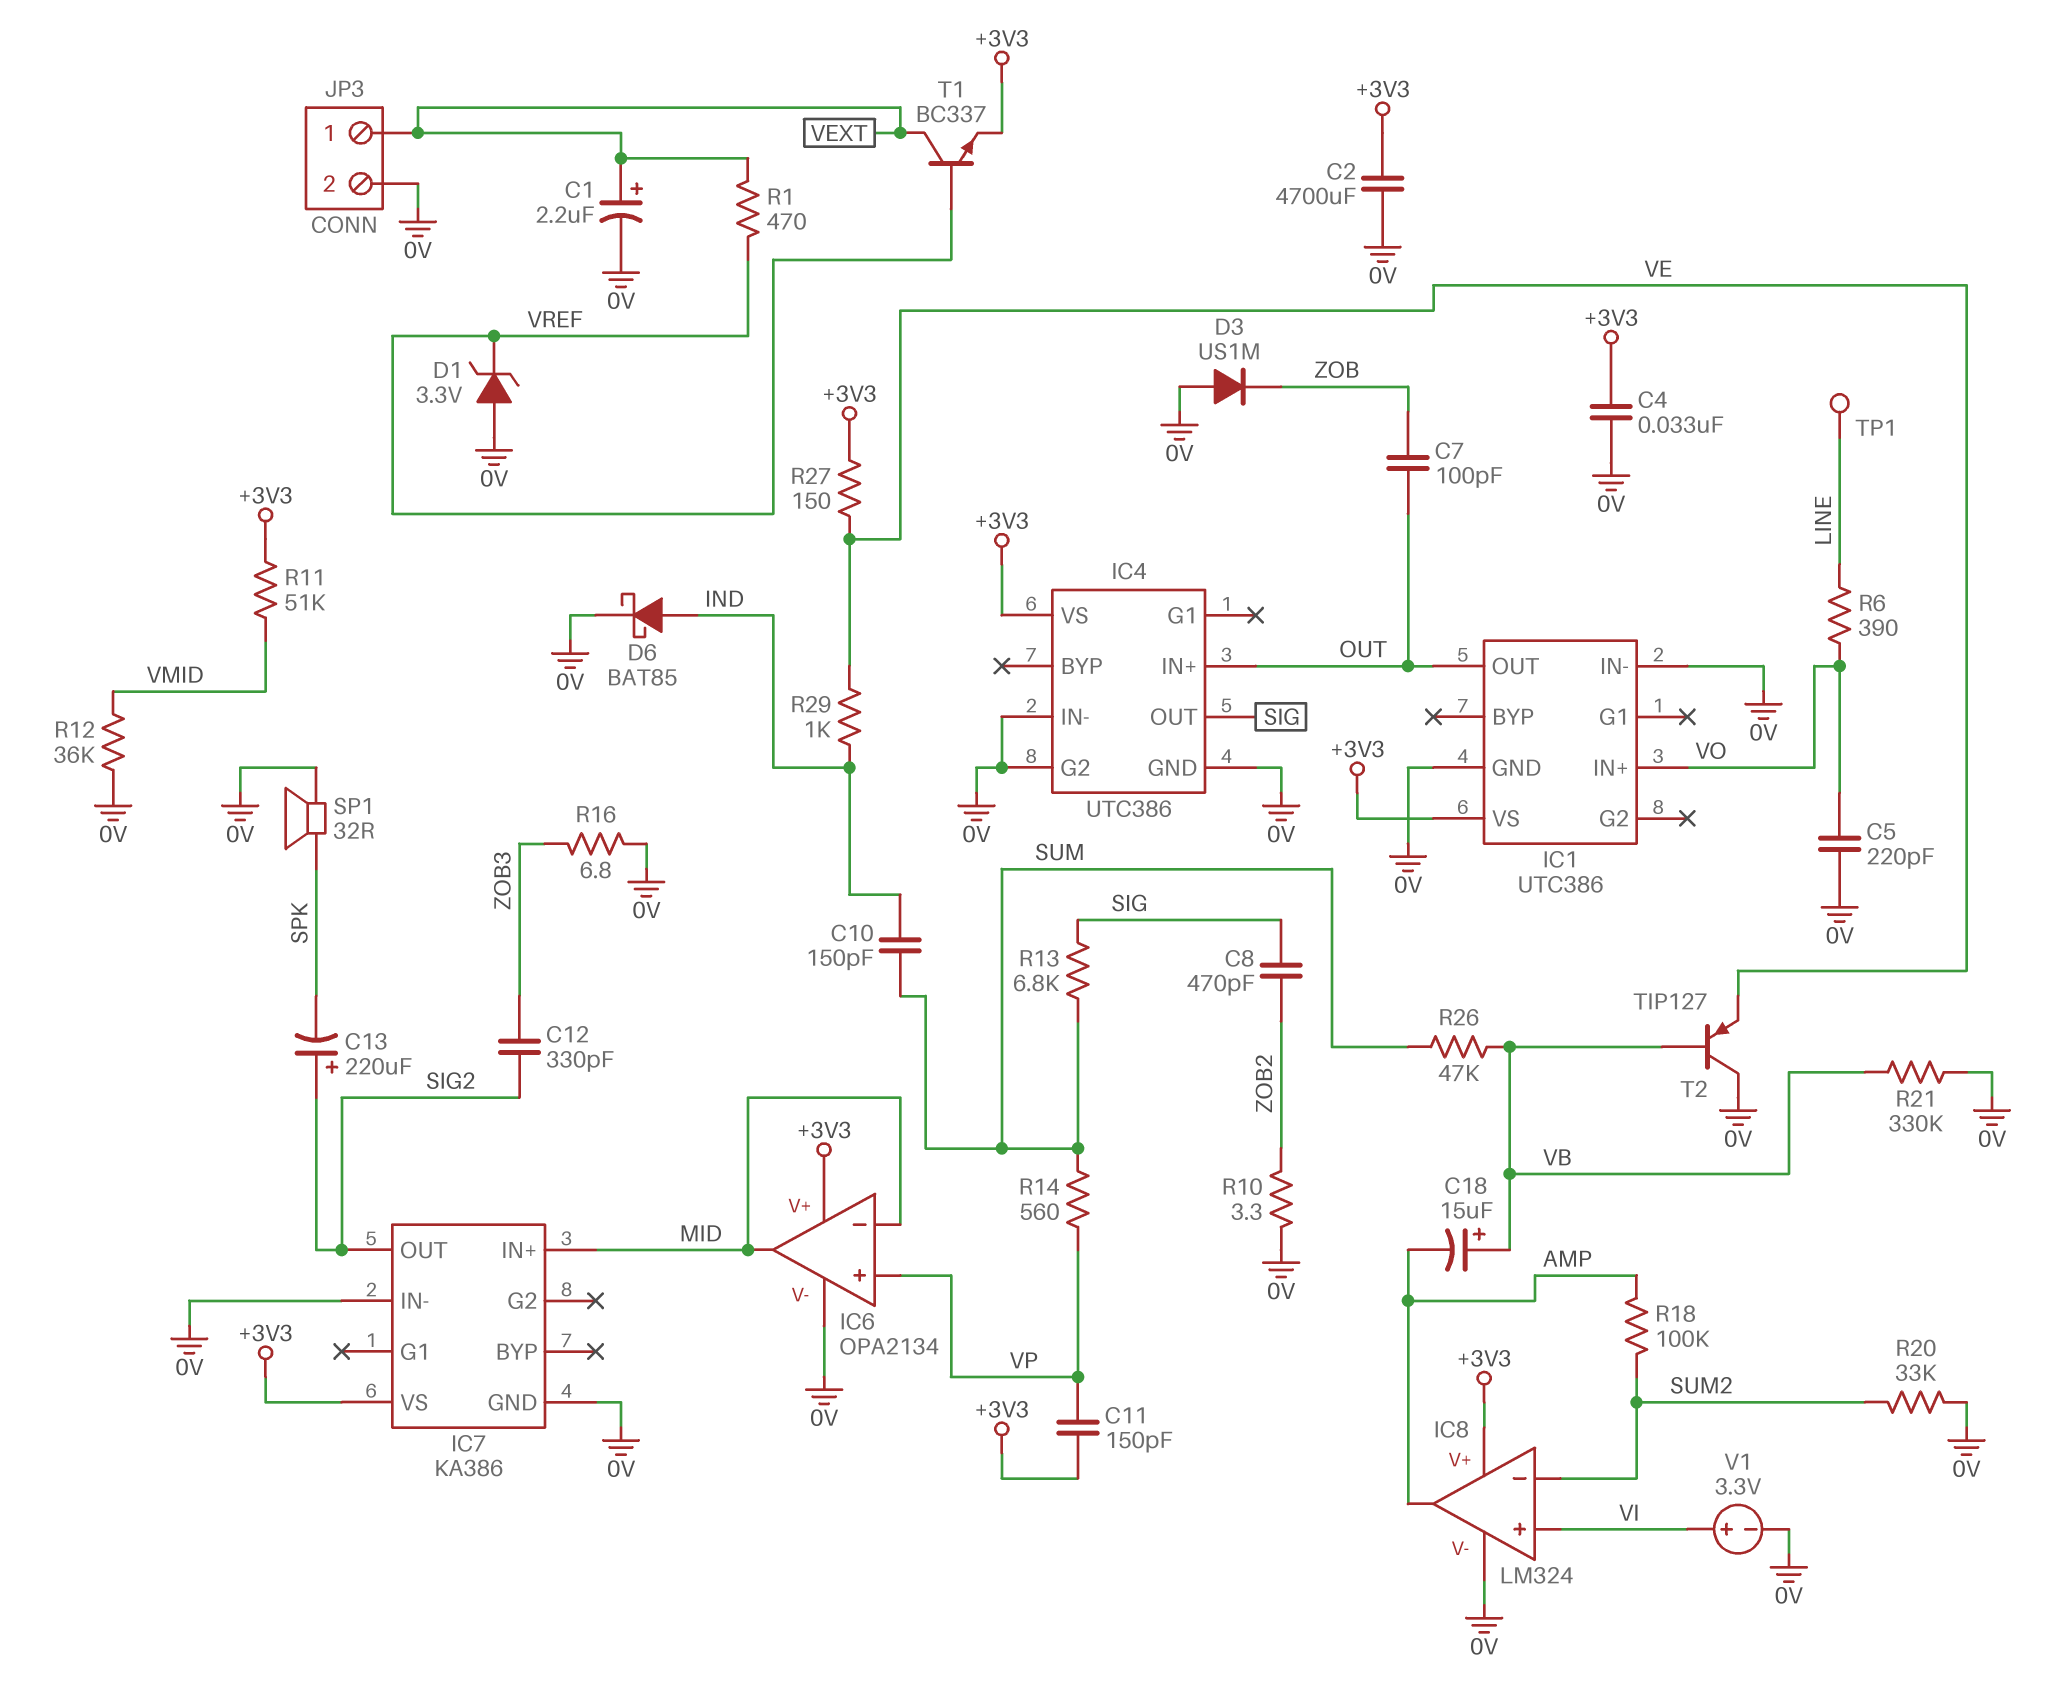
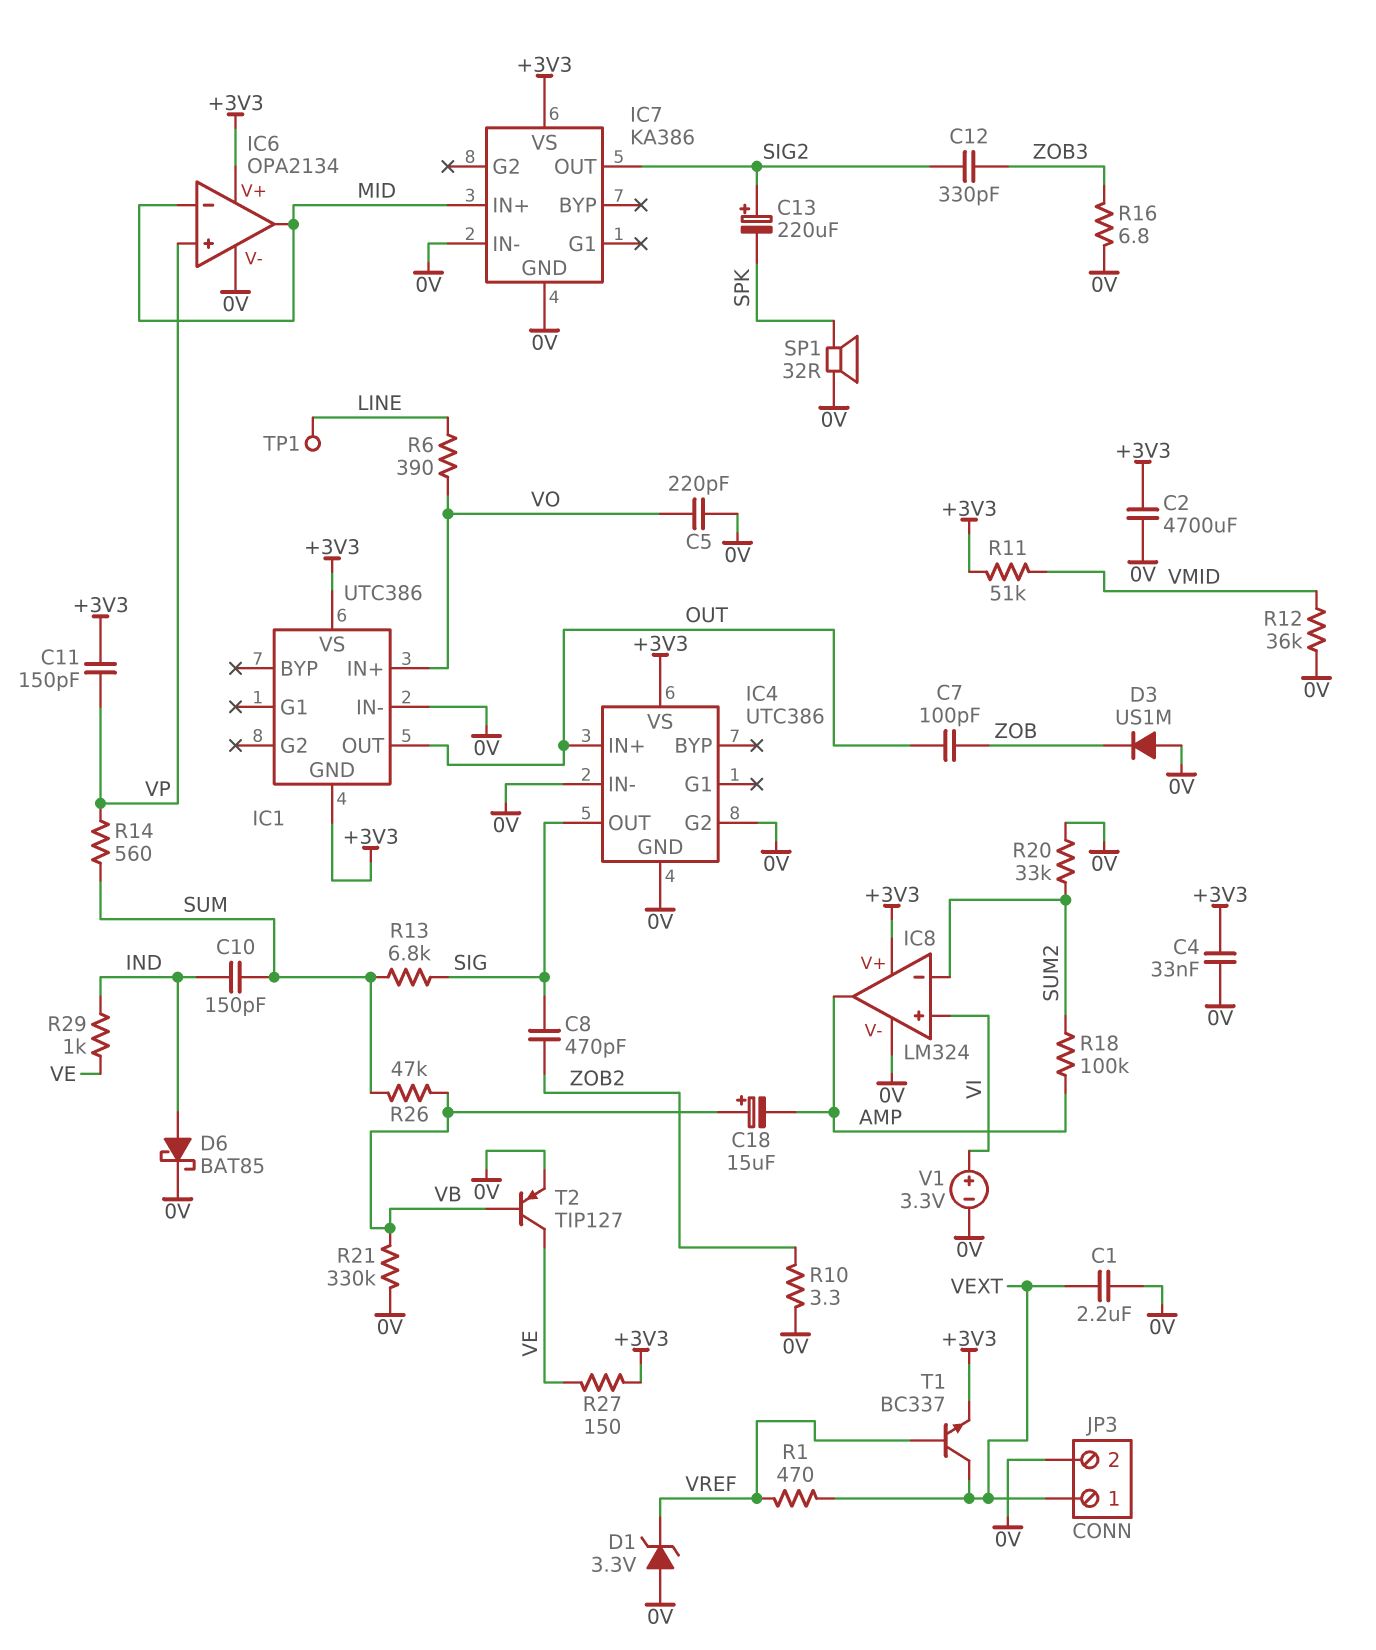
C1: 2.2uF (plus VEXT, minus 0V) -> 2.2uF (0V, VEXT)
IC1 pin GND: 0V -> +3V3
T2: PNP TIP127 (B VB, C 0V, E VE) -> PNP TIP127 (B VB, C VE, E 0V)

